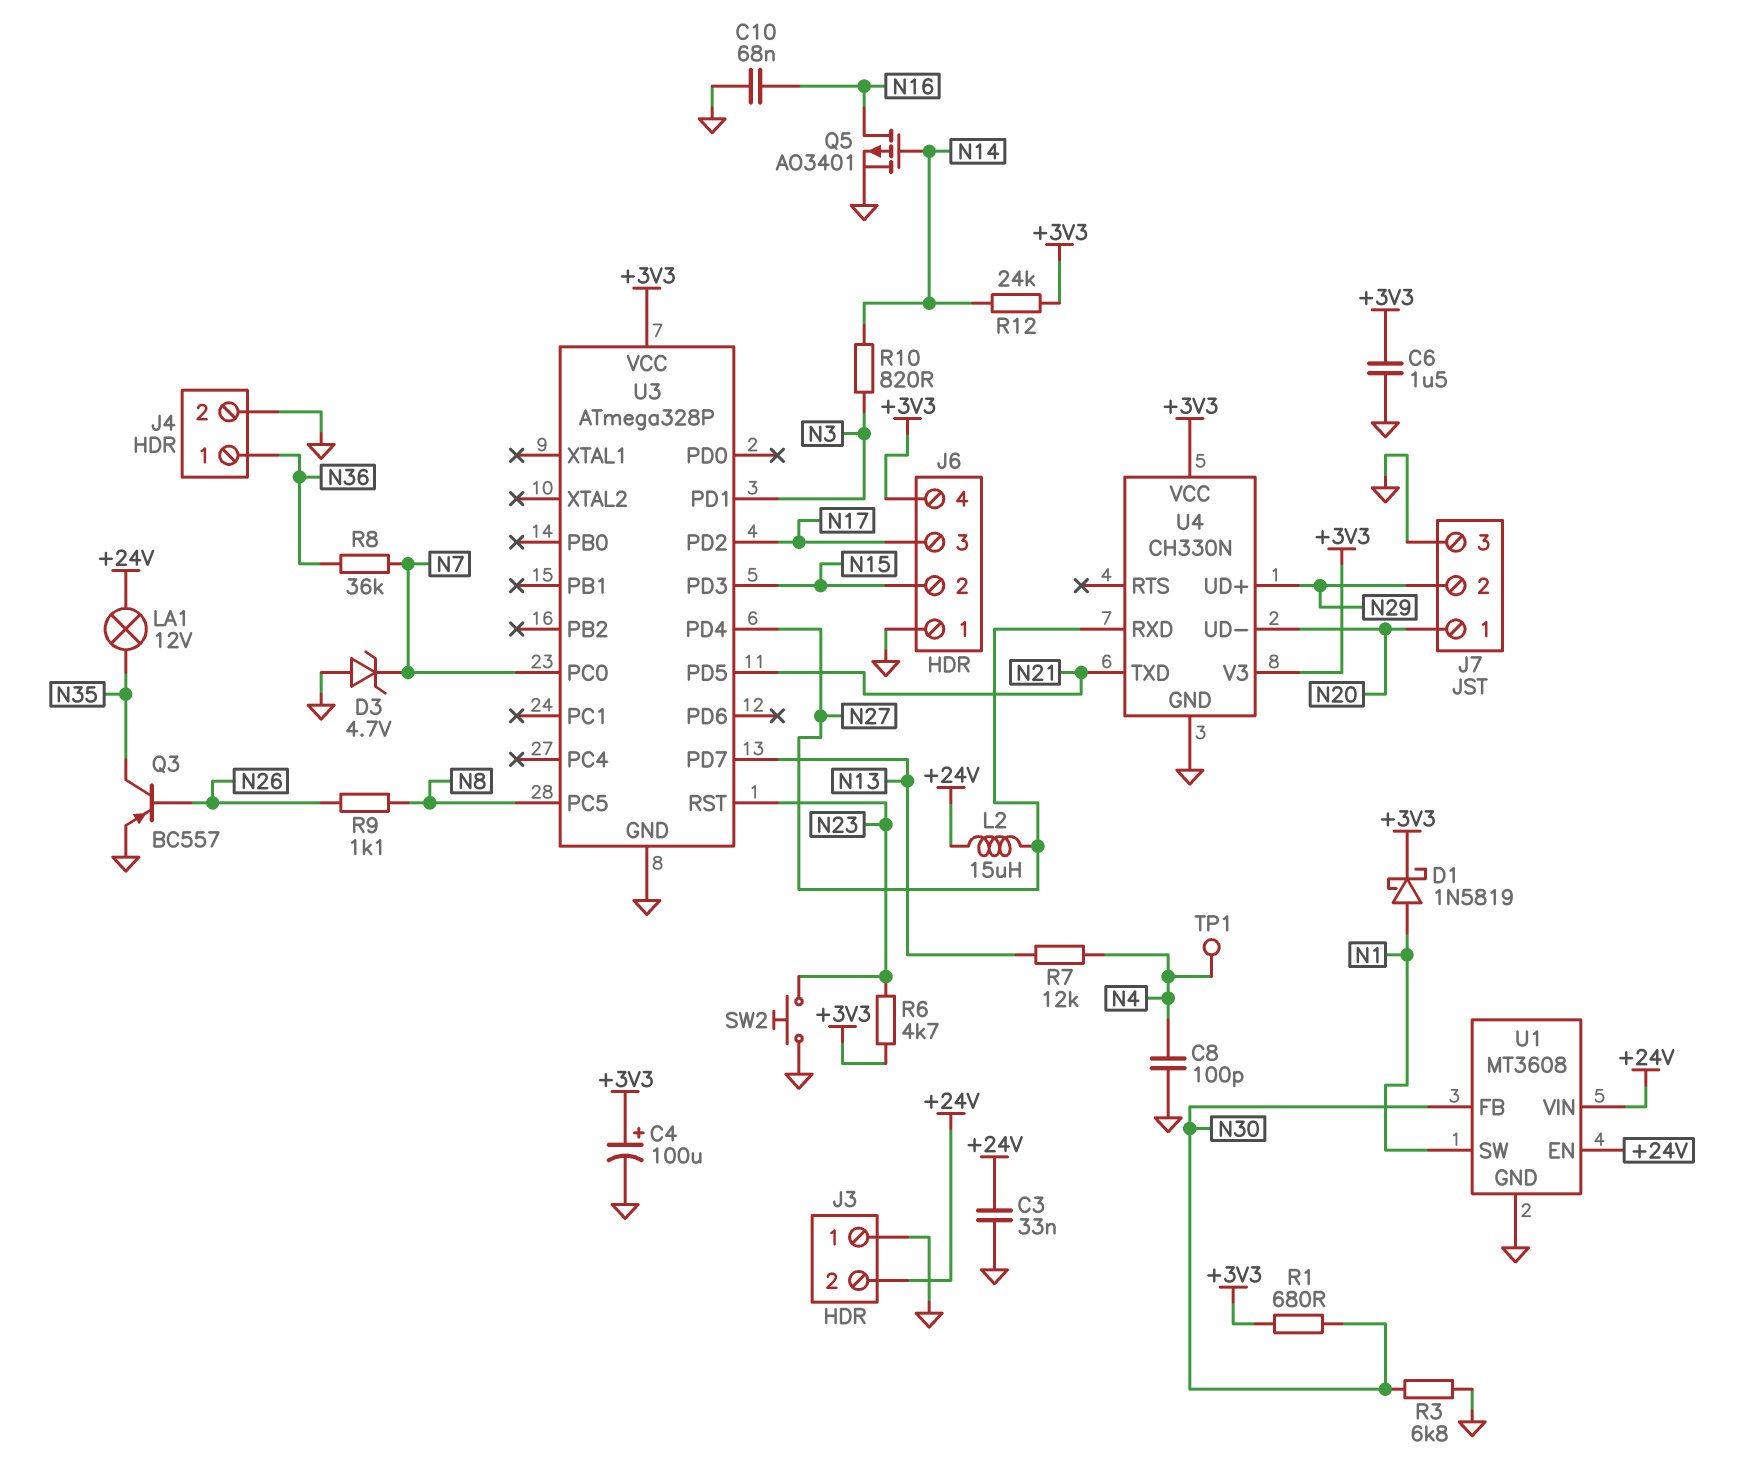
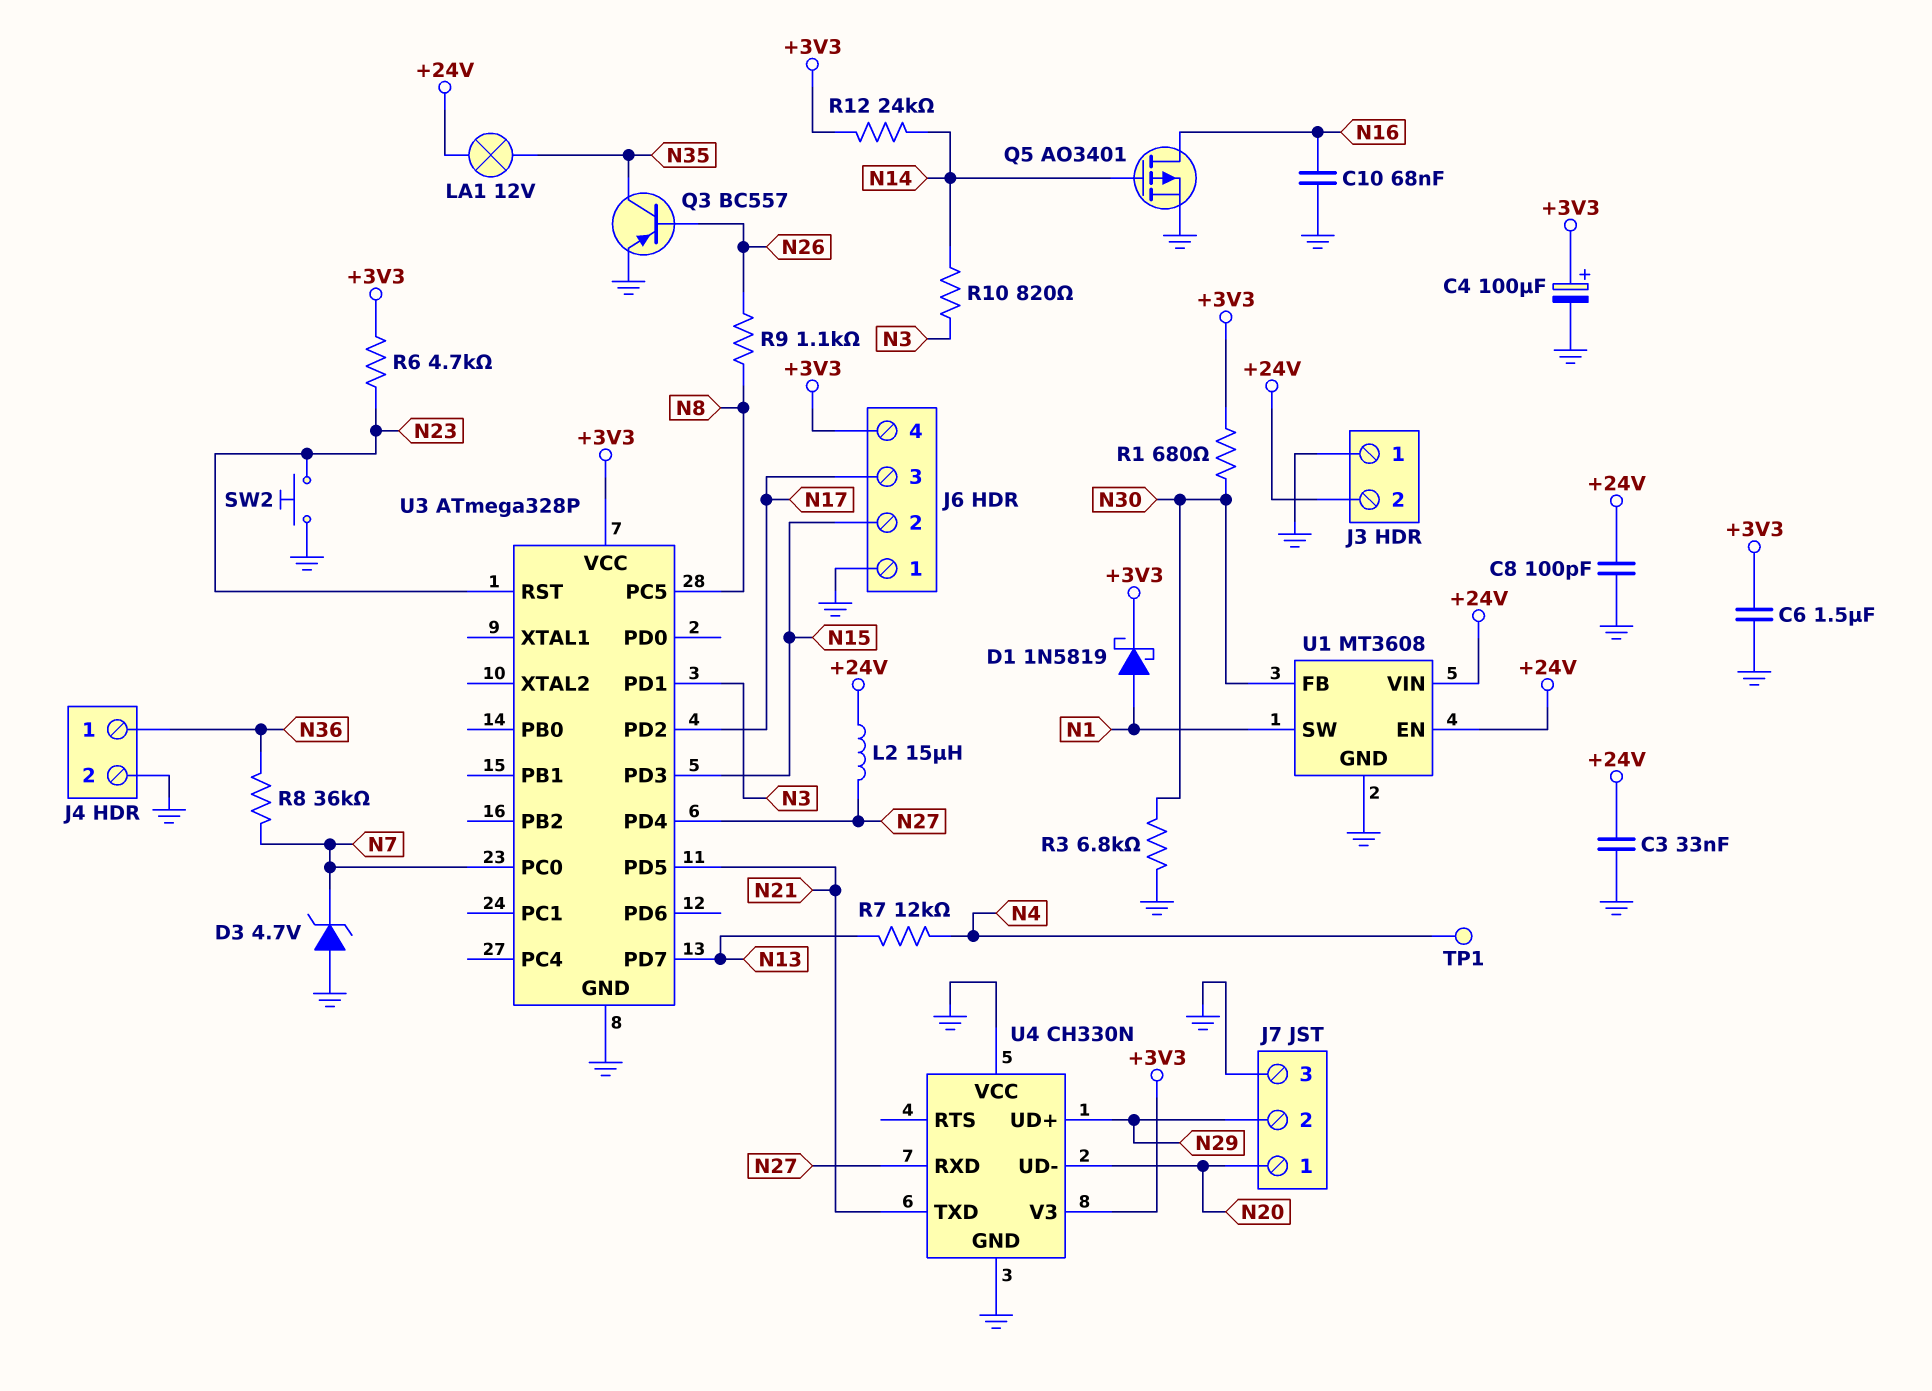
C8: 100pF (GND, N4) -> 100pF (+24V, GND)
U4 pin VCC: +3V3 -> GND

